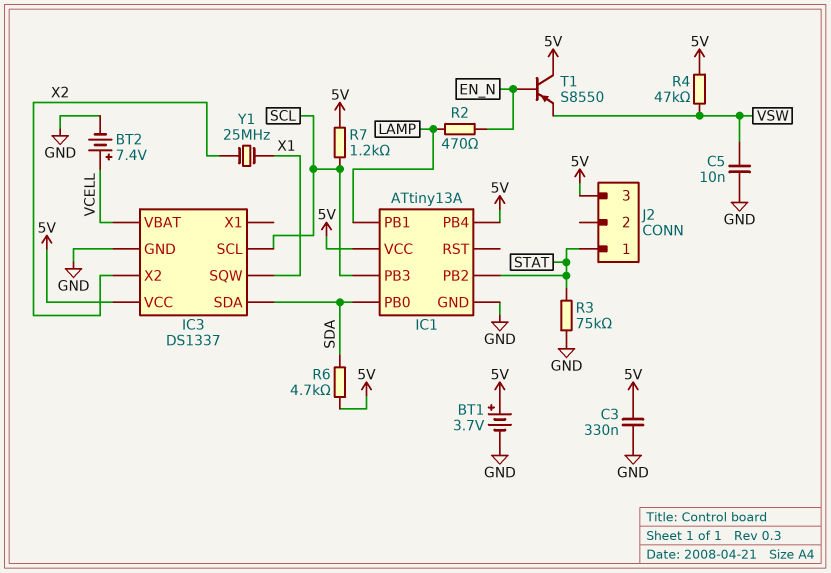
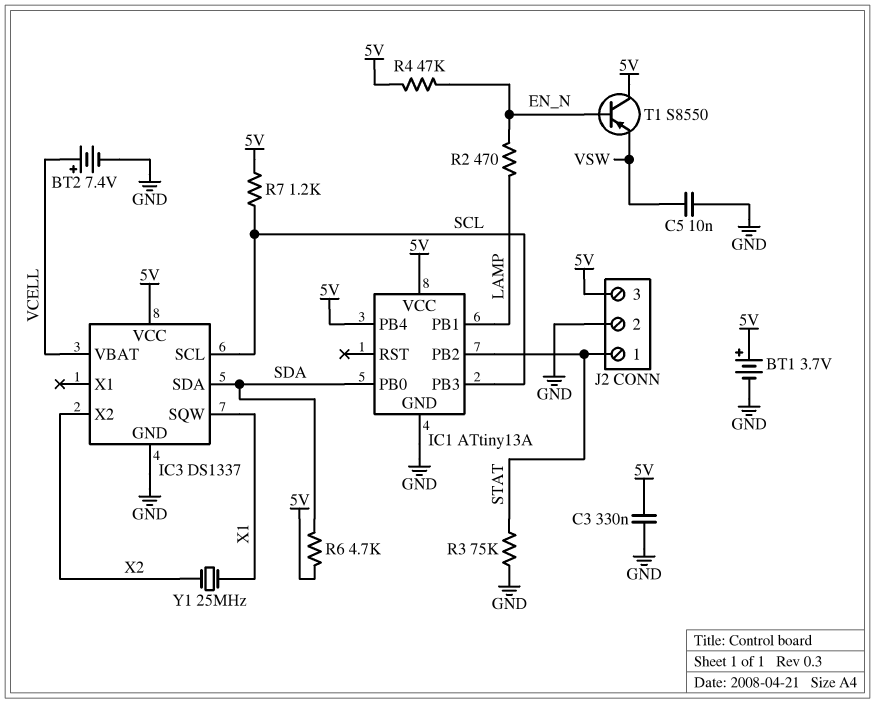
J2 pin 2: none -> GND
R4: 47k (5V, VSW) -> 47k (5V, EN_N)

